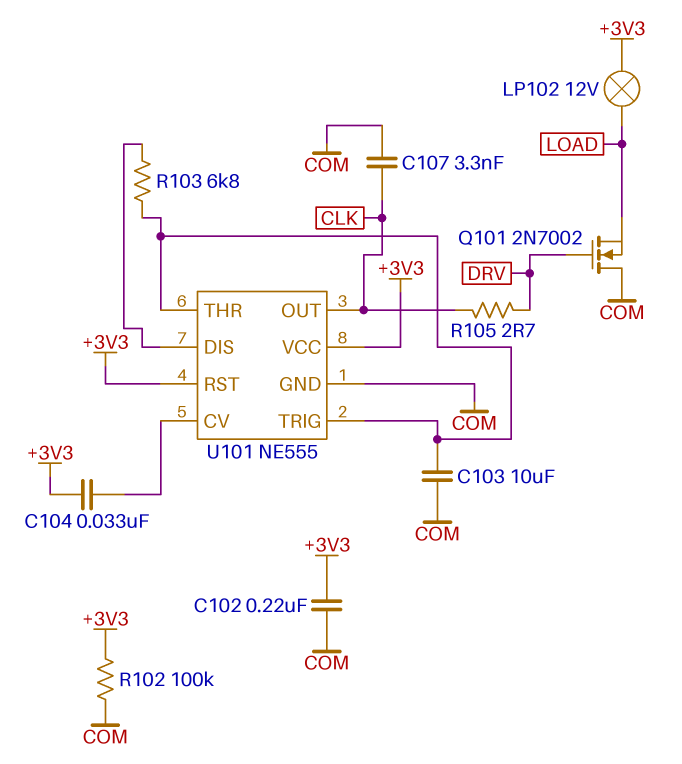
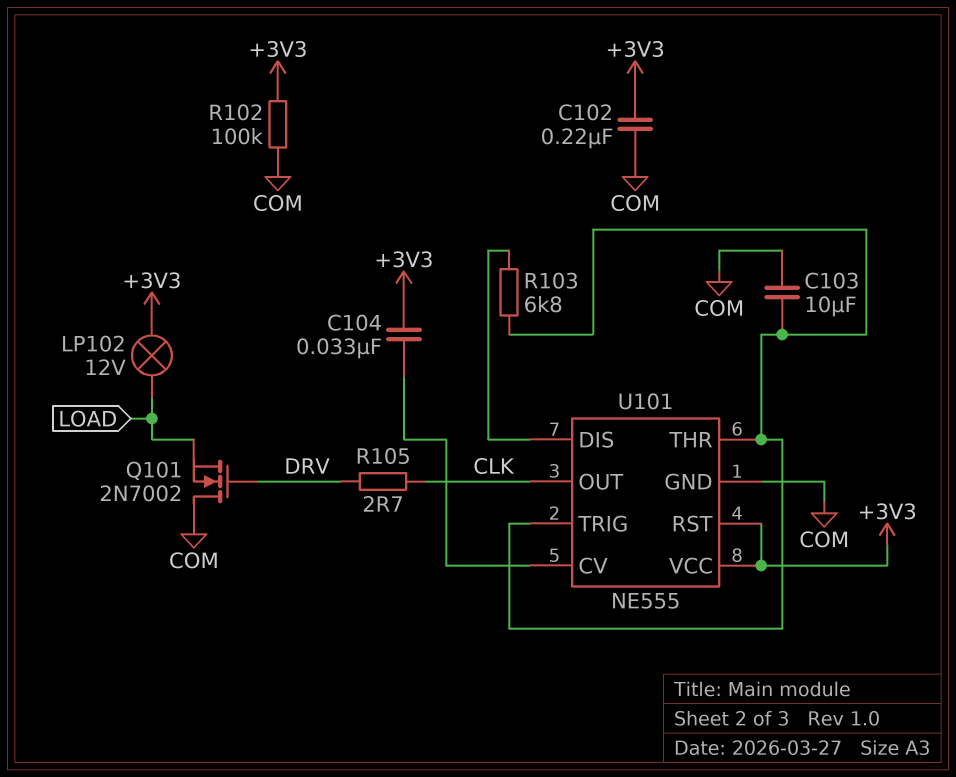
C107: 3.3nF (CLK, COM) -> none

